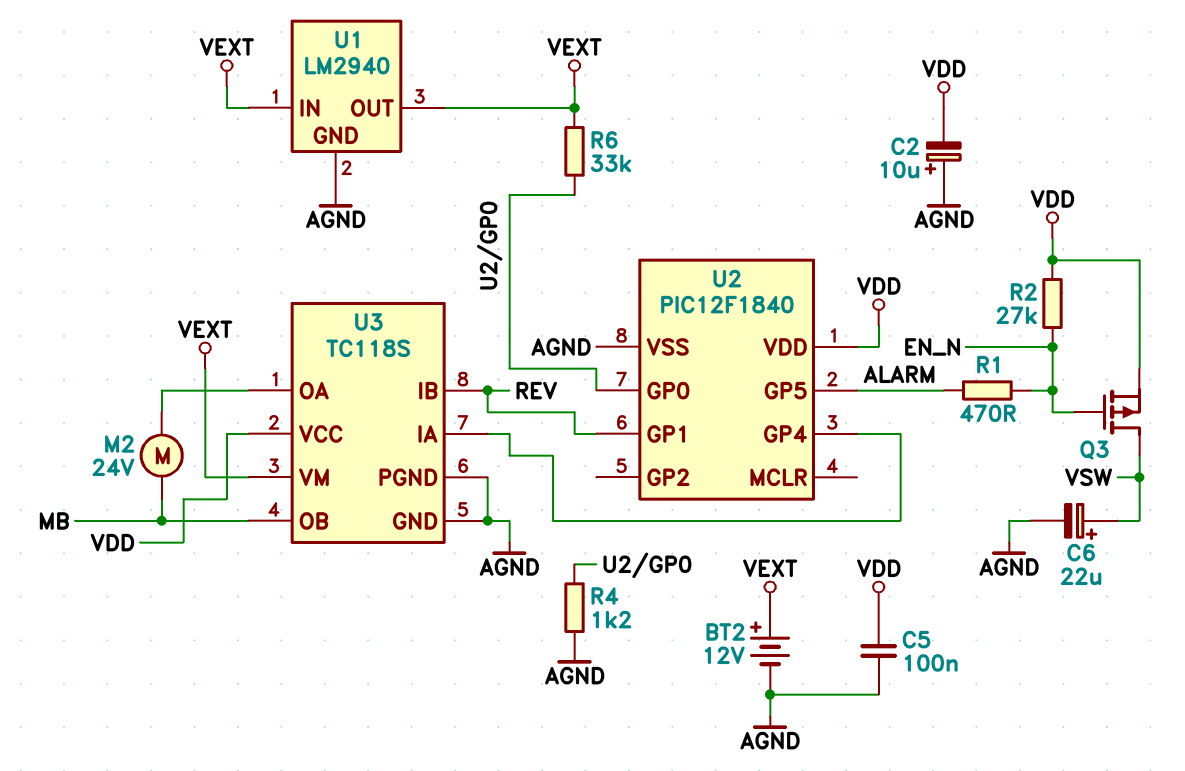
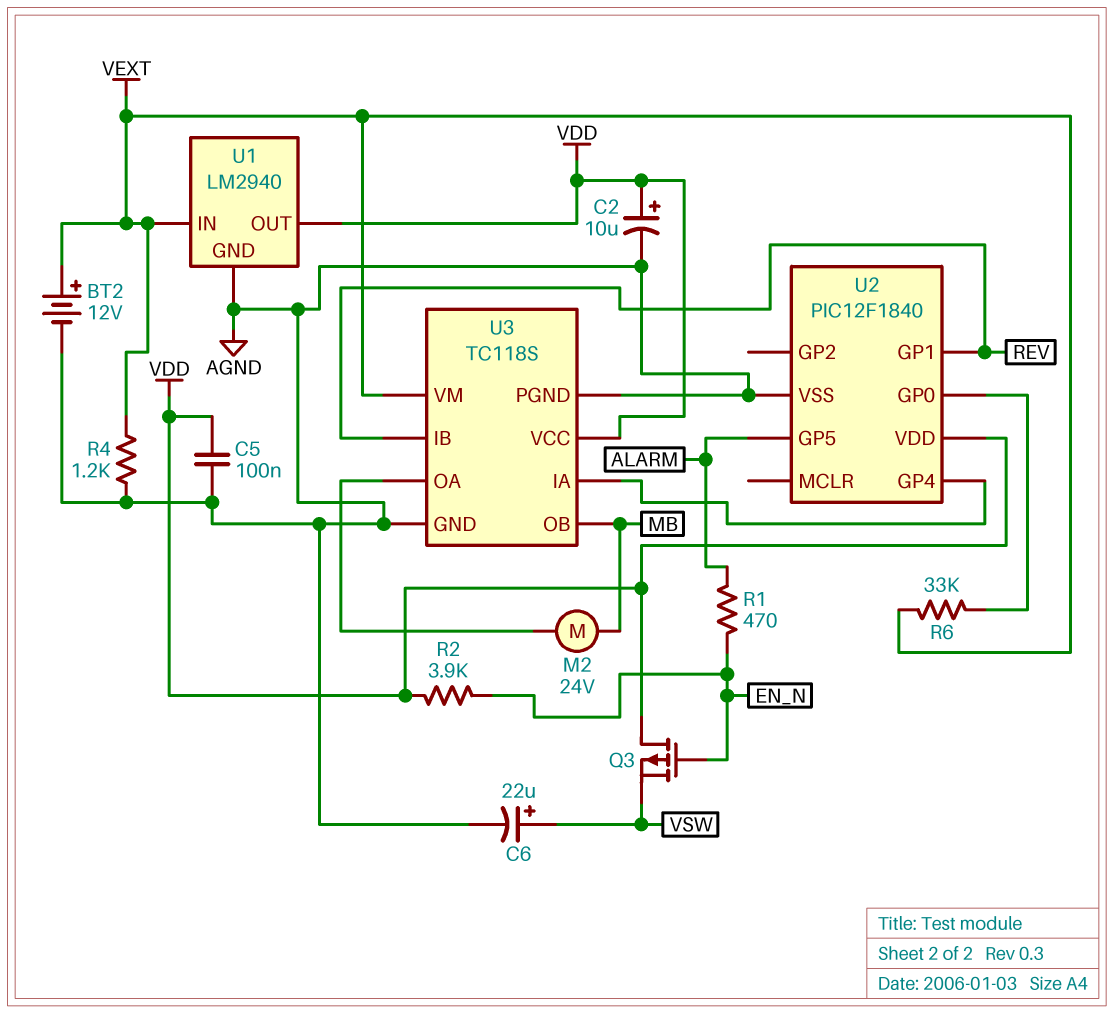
C2: 10uF (plus AGND, minus VDD) -> 10uF (plus VDD, minus AGND)
Q3: PMOS (G EN_N, D VSW, S VDD) -> PMOS (G EN_N, D VDD, S VSW)
R2: 27k (EN_N, VDD) -> 3.9k (EN_N, VDD)
R4: 1.2k (AGND, U2/GP0) -> 1.2k (AGND, VEXT)
U1 pin OUT: VEXT -> VDD

